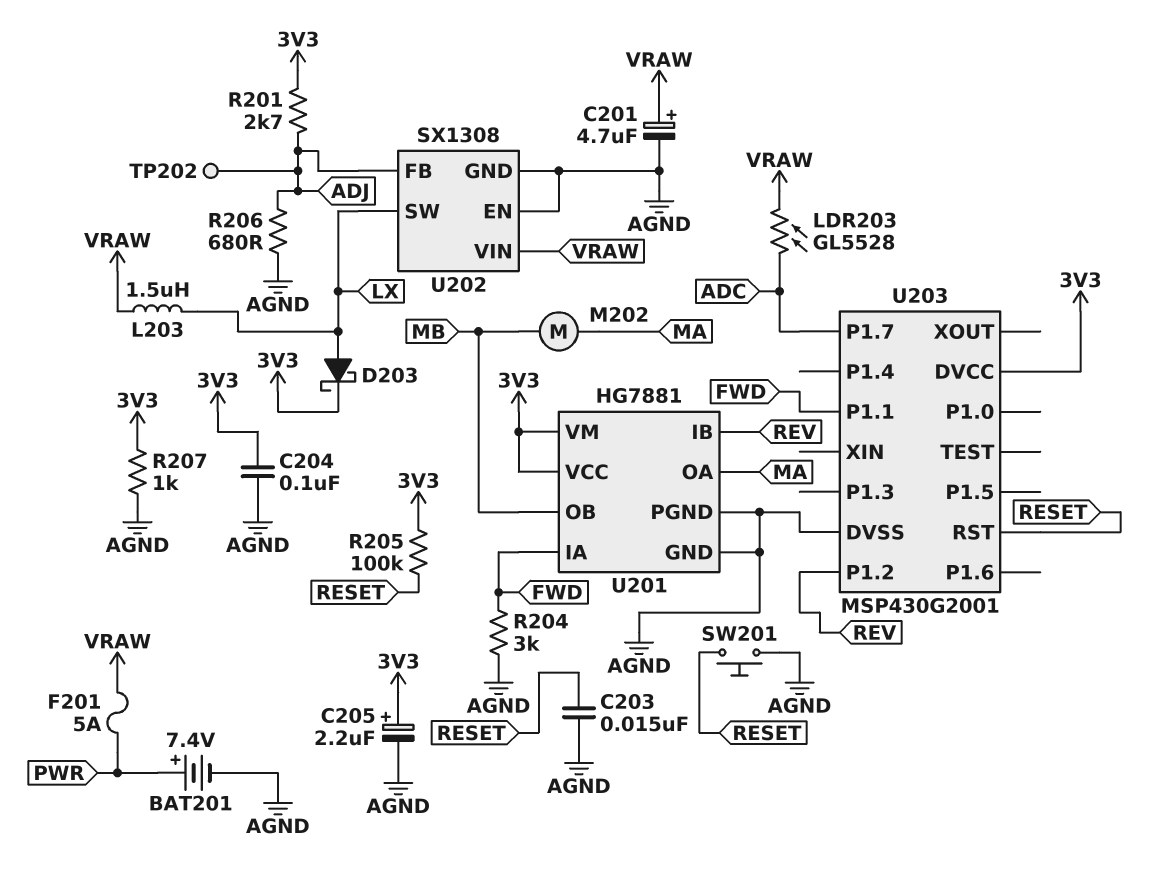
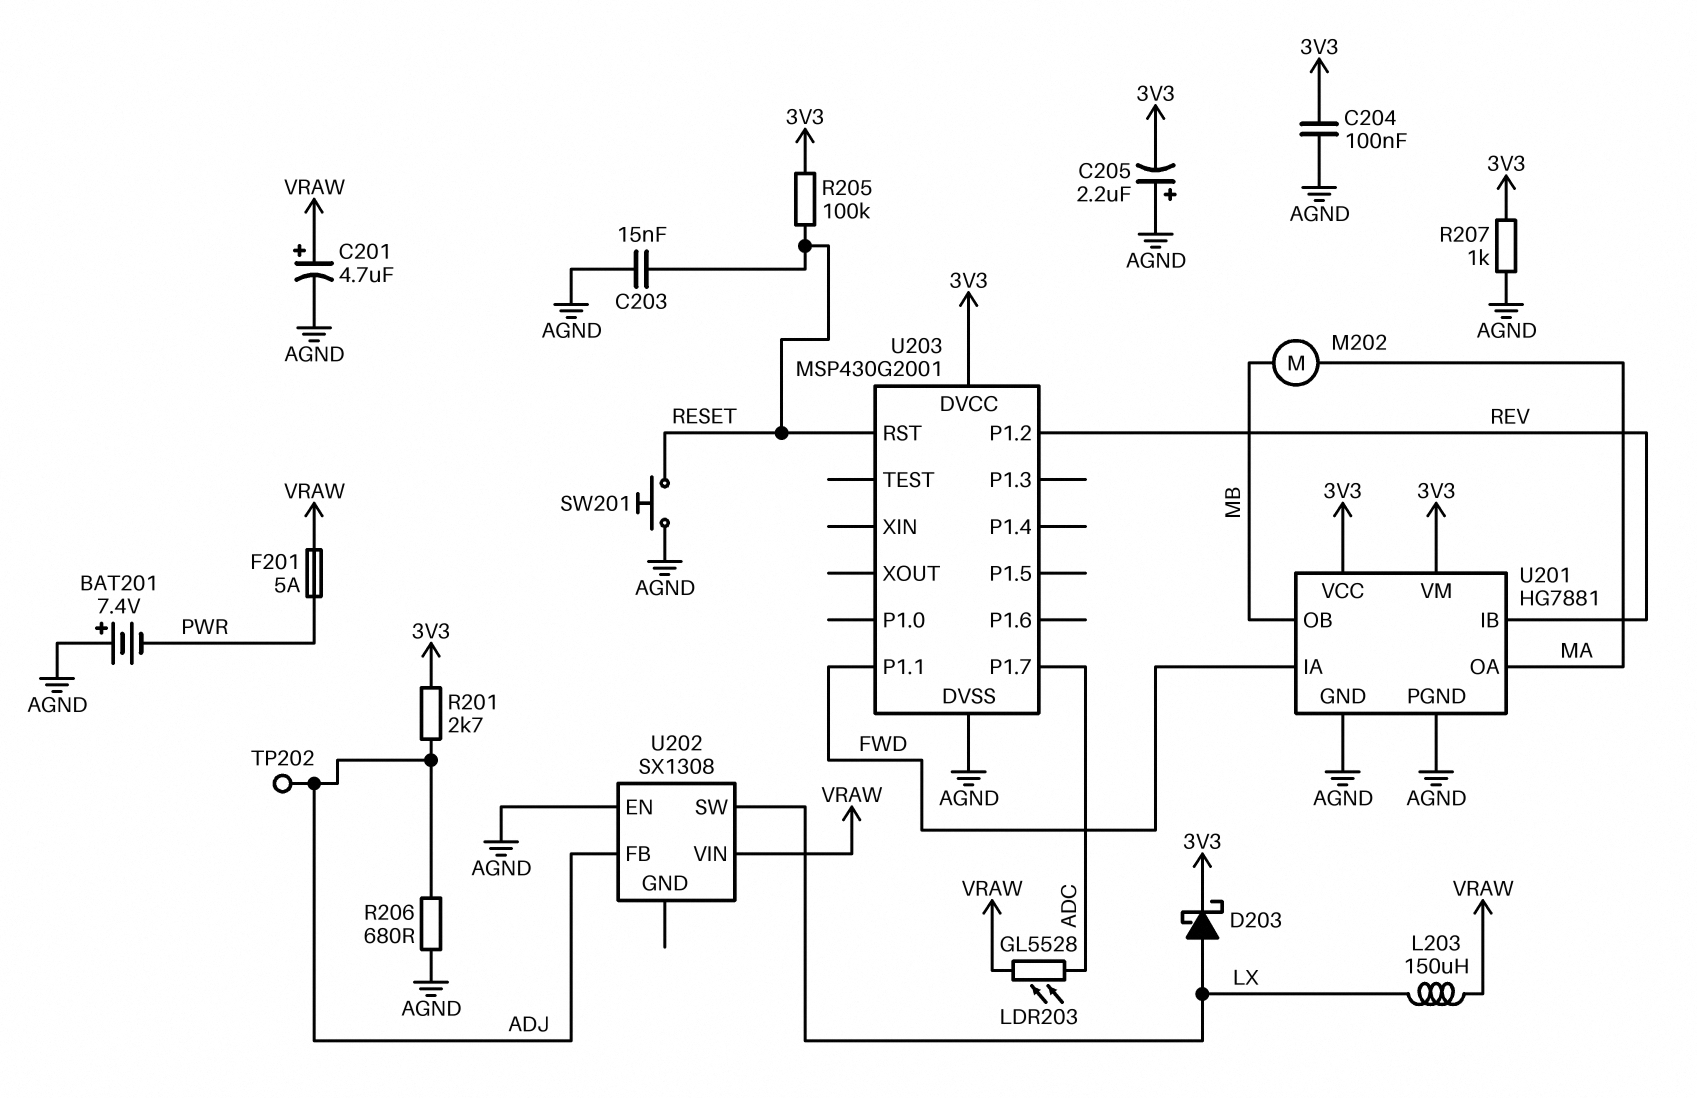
BAT201: 7.4V (plus PWR, minus AGND) -> 7.4V (plus AGND, minus PWR)
C205: 2.2uF (plus 3V3, minus AGND) -> 2.2uF (plus AGND, minus 3V3)
L203: 1.5uH (LX, VRAW) -> 150uH (LX, VRAW)
R204: 3k (AGND, FWD) -> none
U202 pin GND: AGND -> none

